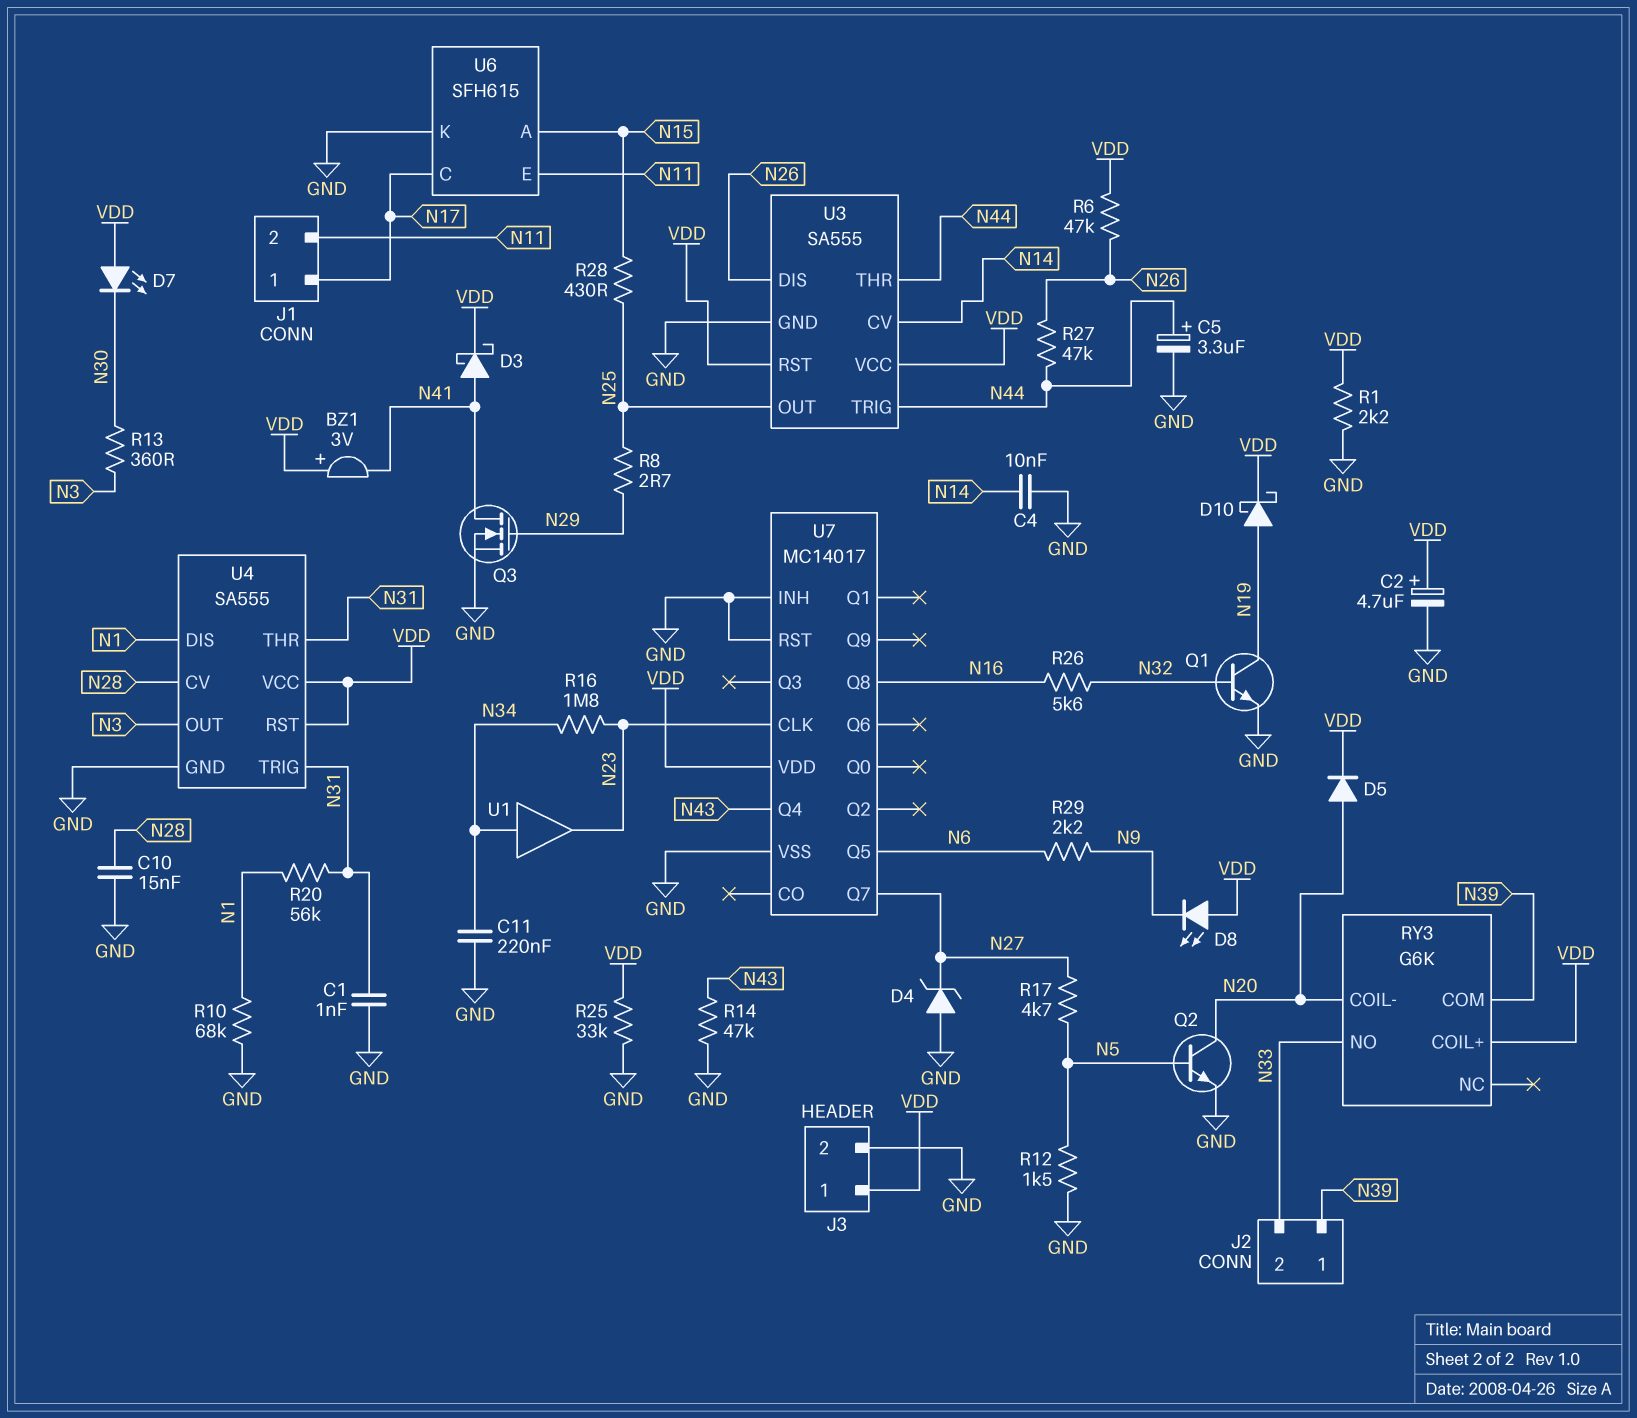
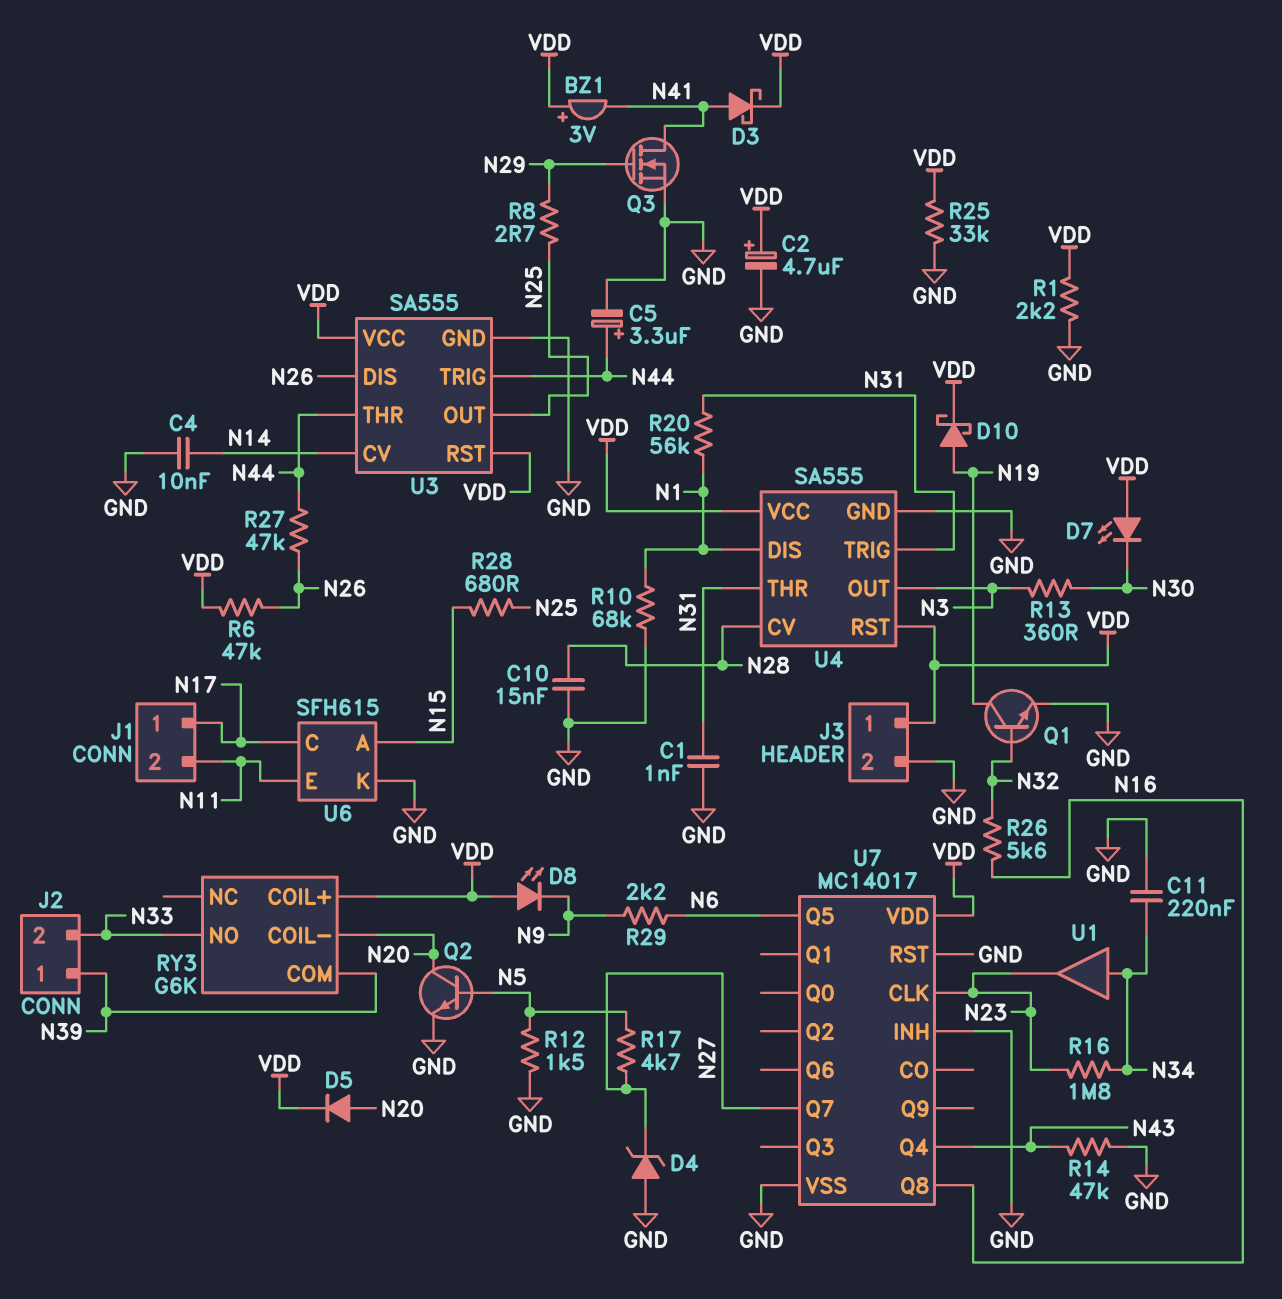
R28: 430 (N15, N25) -> 680 (N15, N25)

